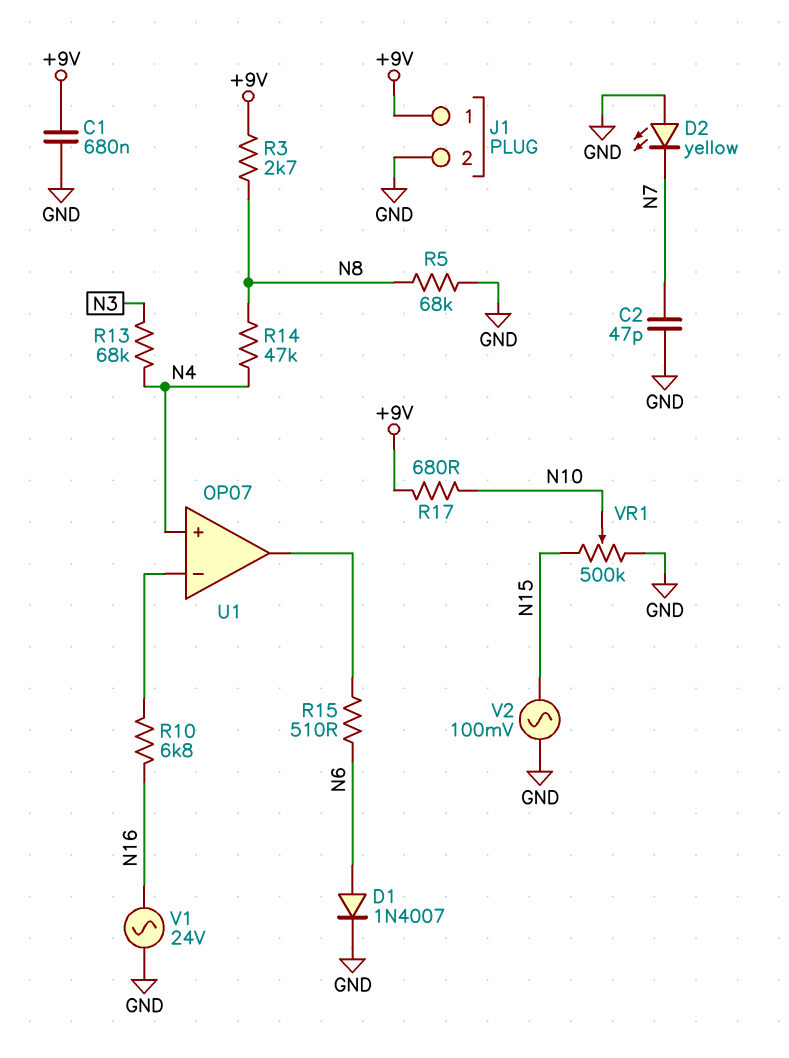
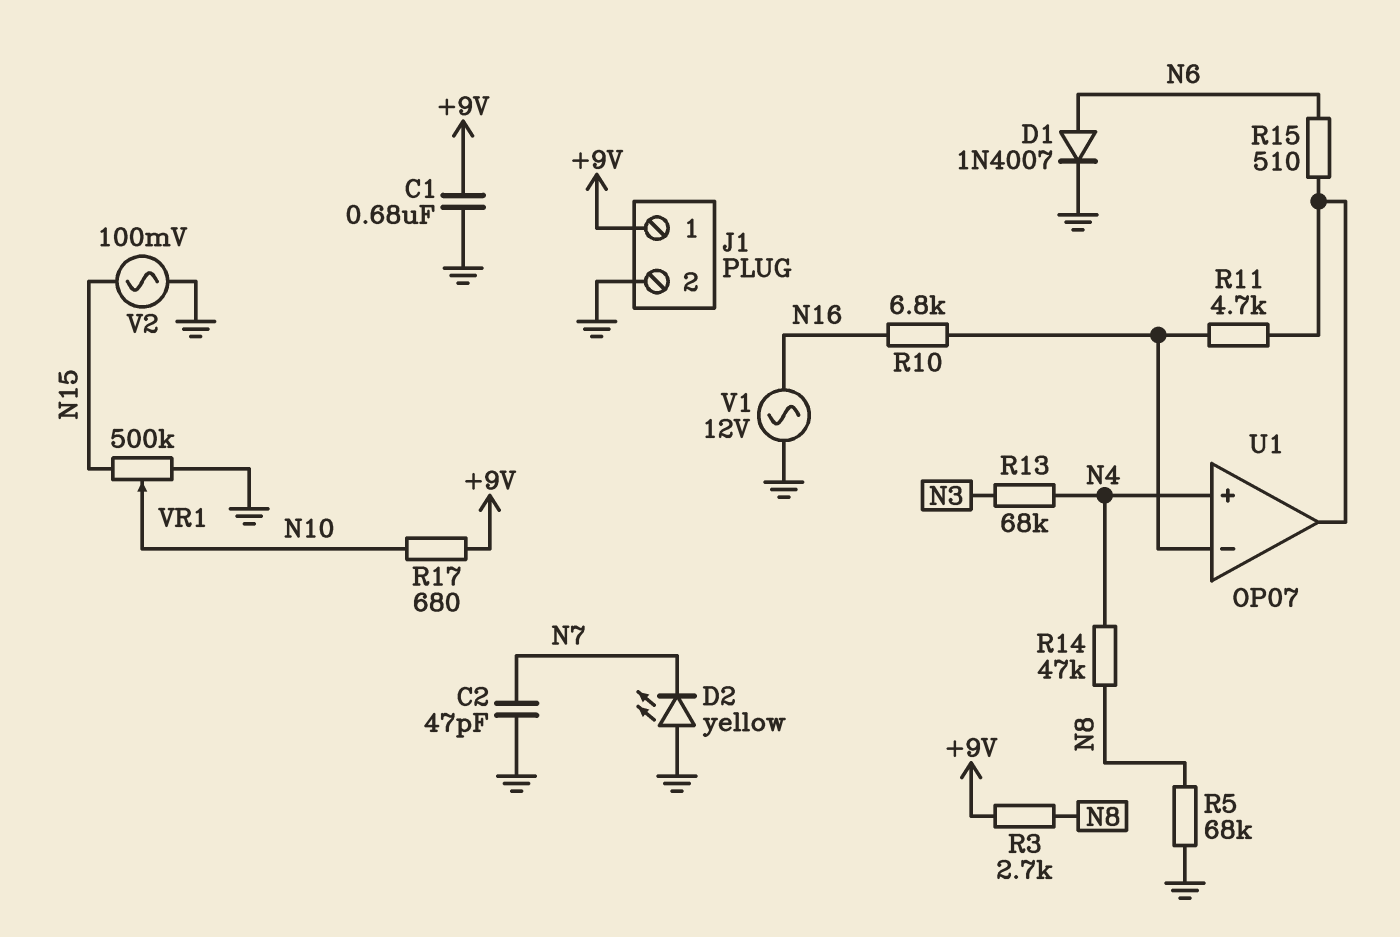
R11: none -> 4.7k (U1/in-, U1/out)
V1: AC 24V (GND, N16) -> AC 12V (GND, N16)

